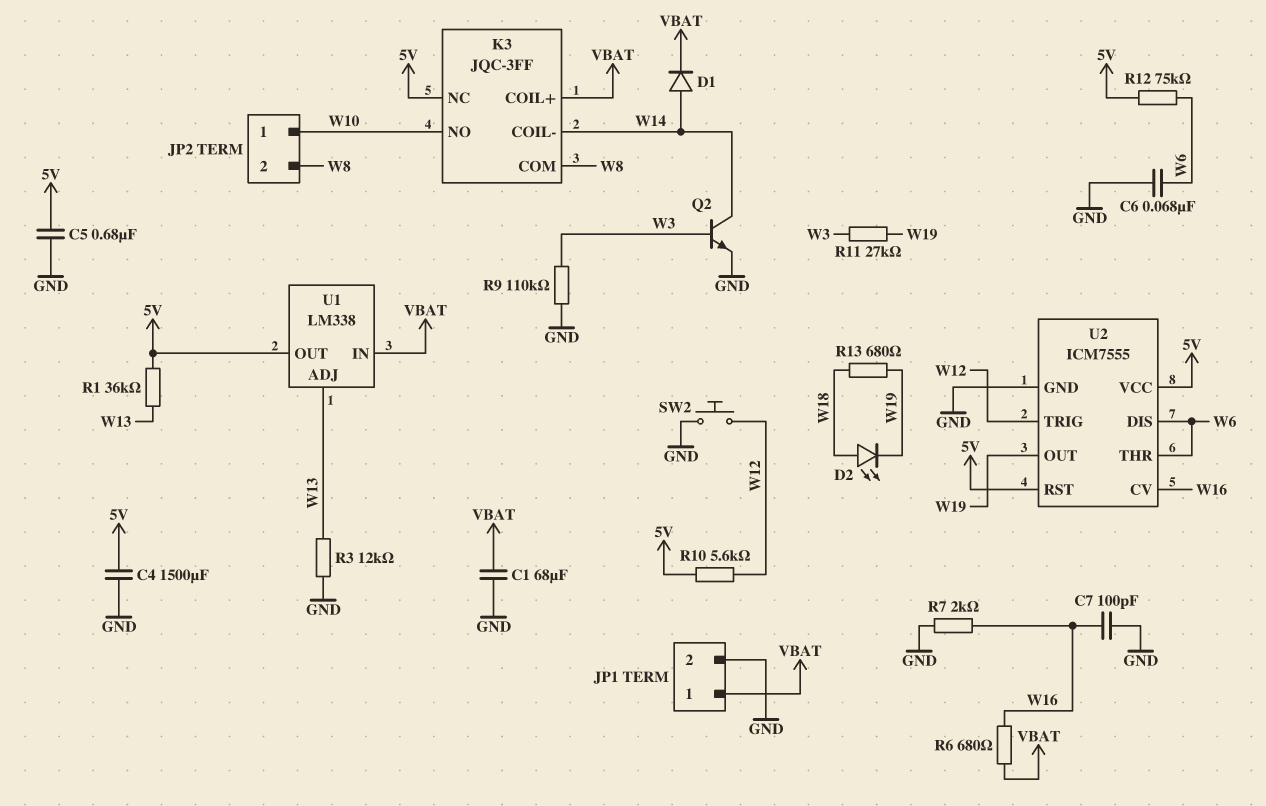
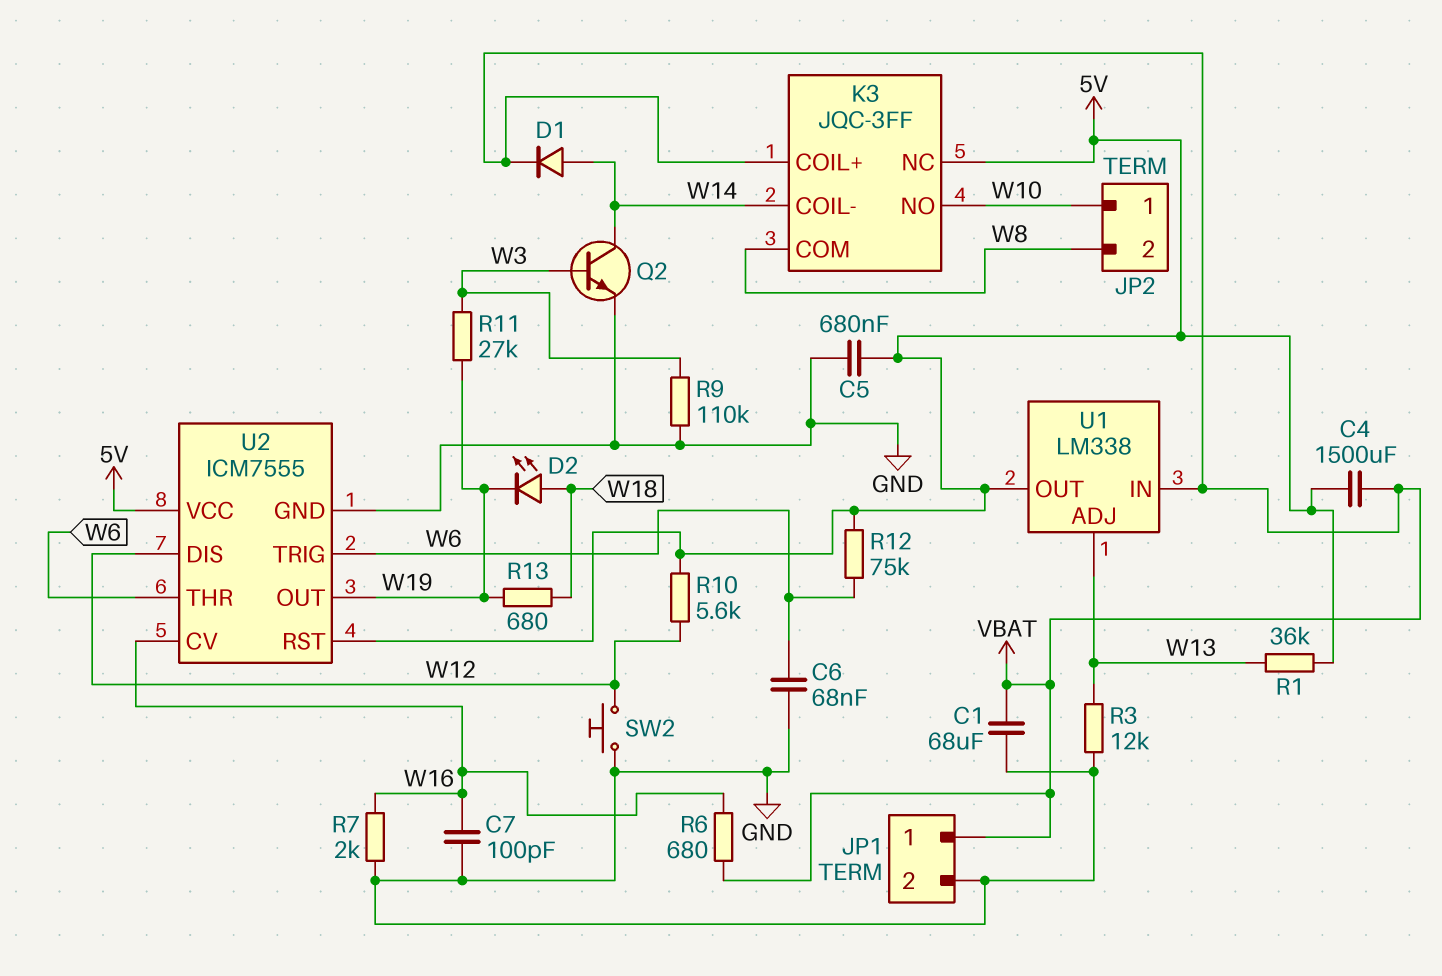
C4: 1500uF (5V, GND) -> 1500uF (5V, VBAT)
U2 pin DIS: W6 -> W12
U2 pin TRIG: W12 -> W6

